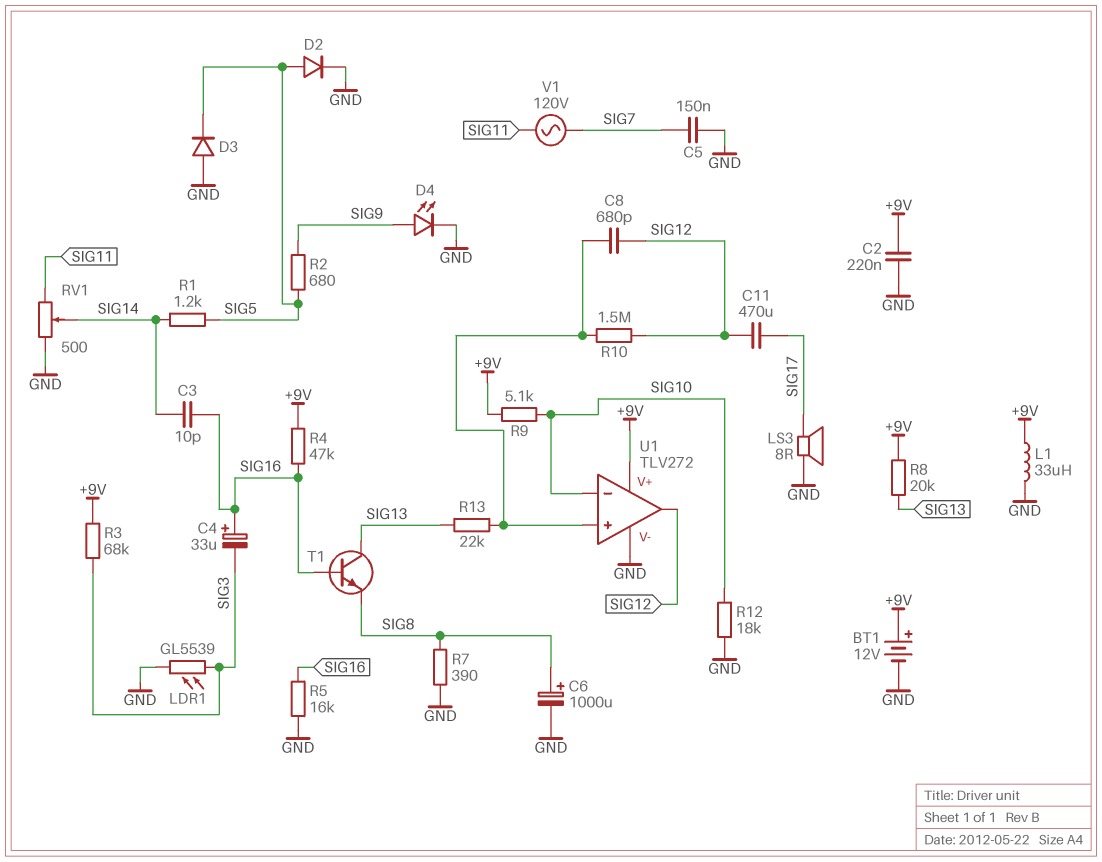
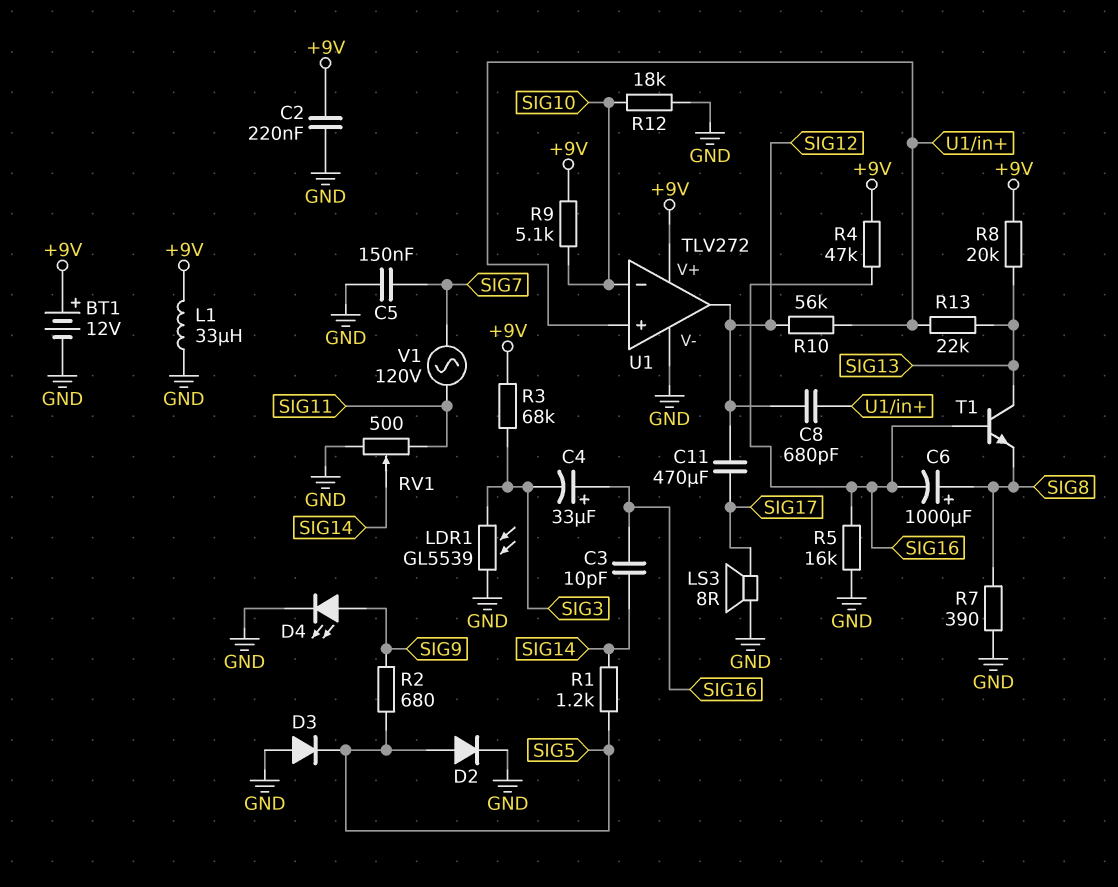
C6: 1000uF (plus SIG8, minus GND) -> 1000uF (plus SIG8, minus SIG16)
R10: 1.5M (SIG12, U1/in+) -> 56k (SIG12, U1/in+)

